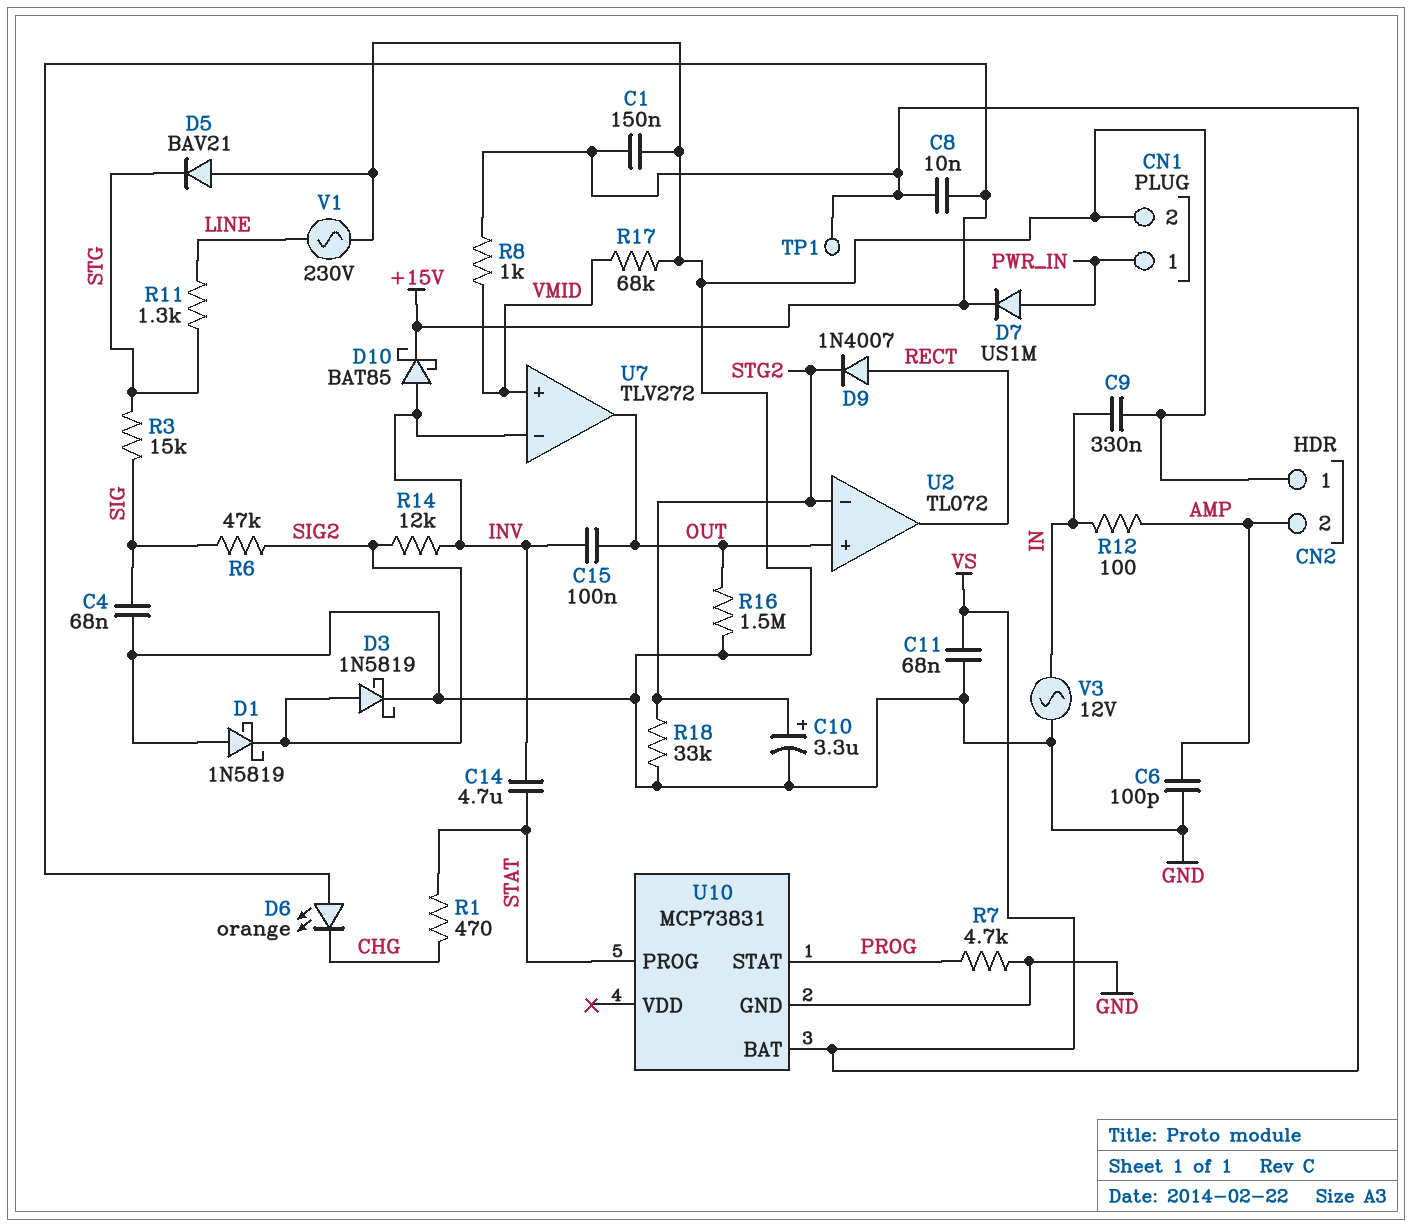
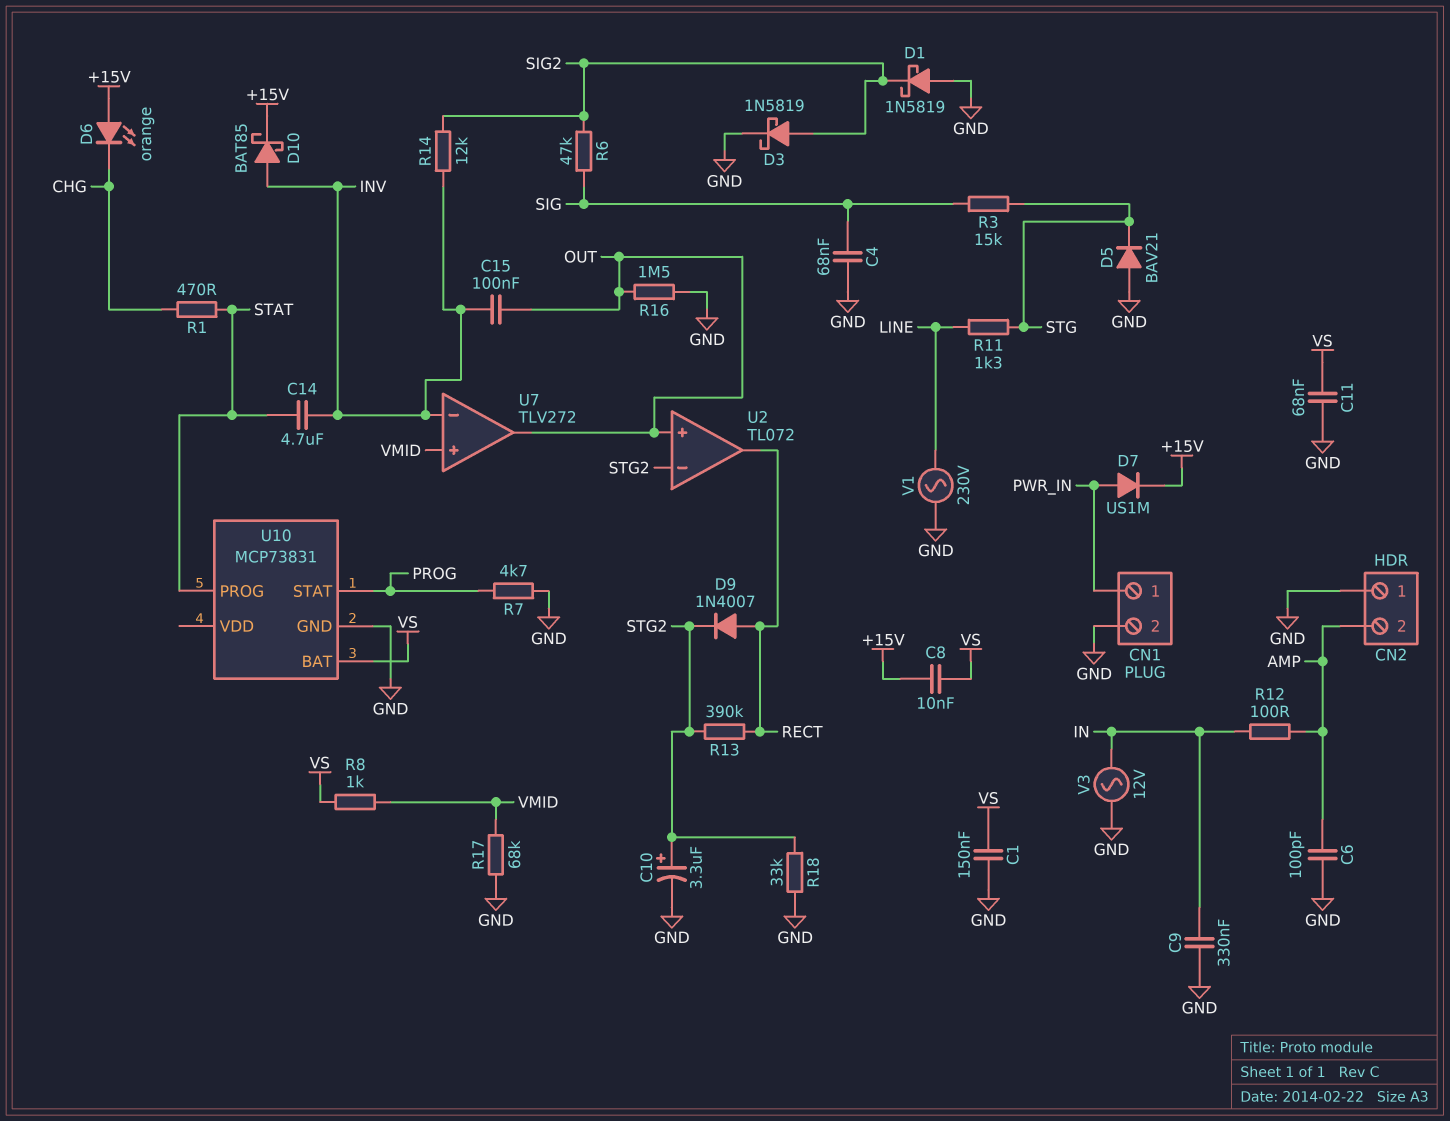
R13: none -> 390k (RECT, STG2)
TP1: test point (VS) -> none

